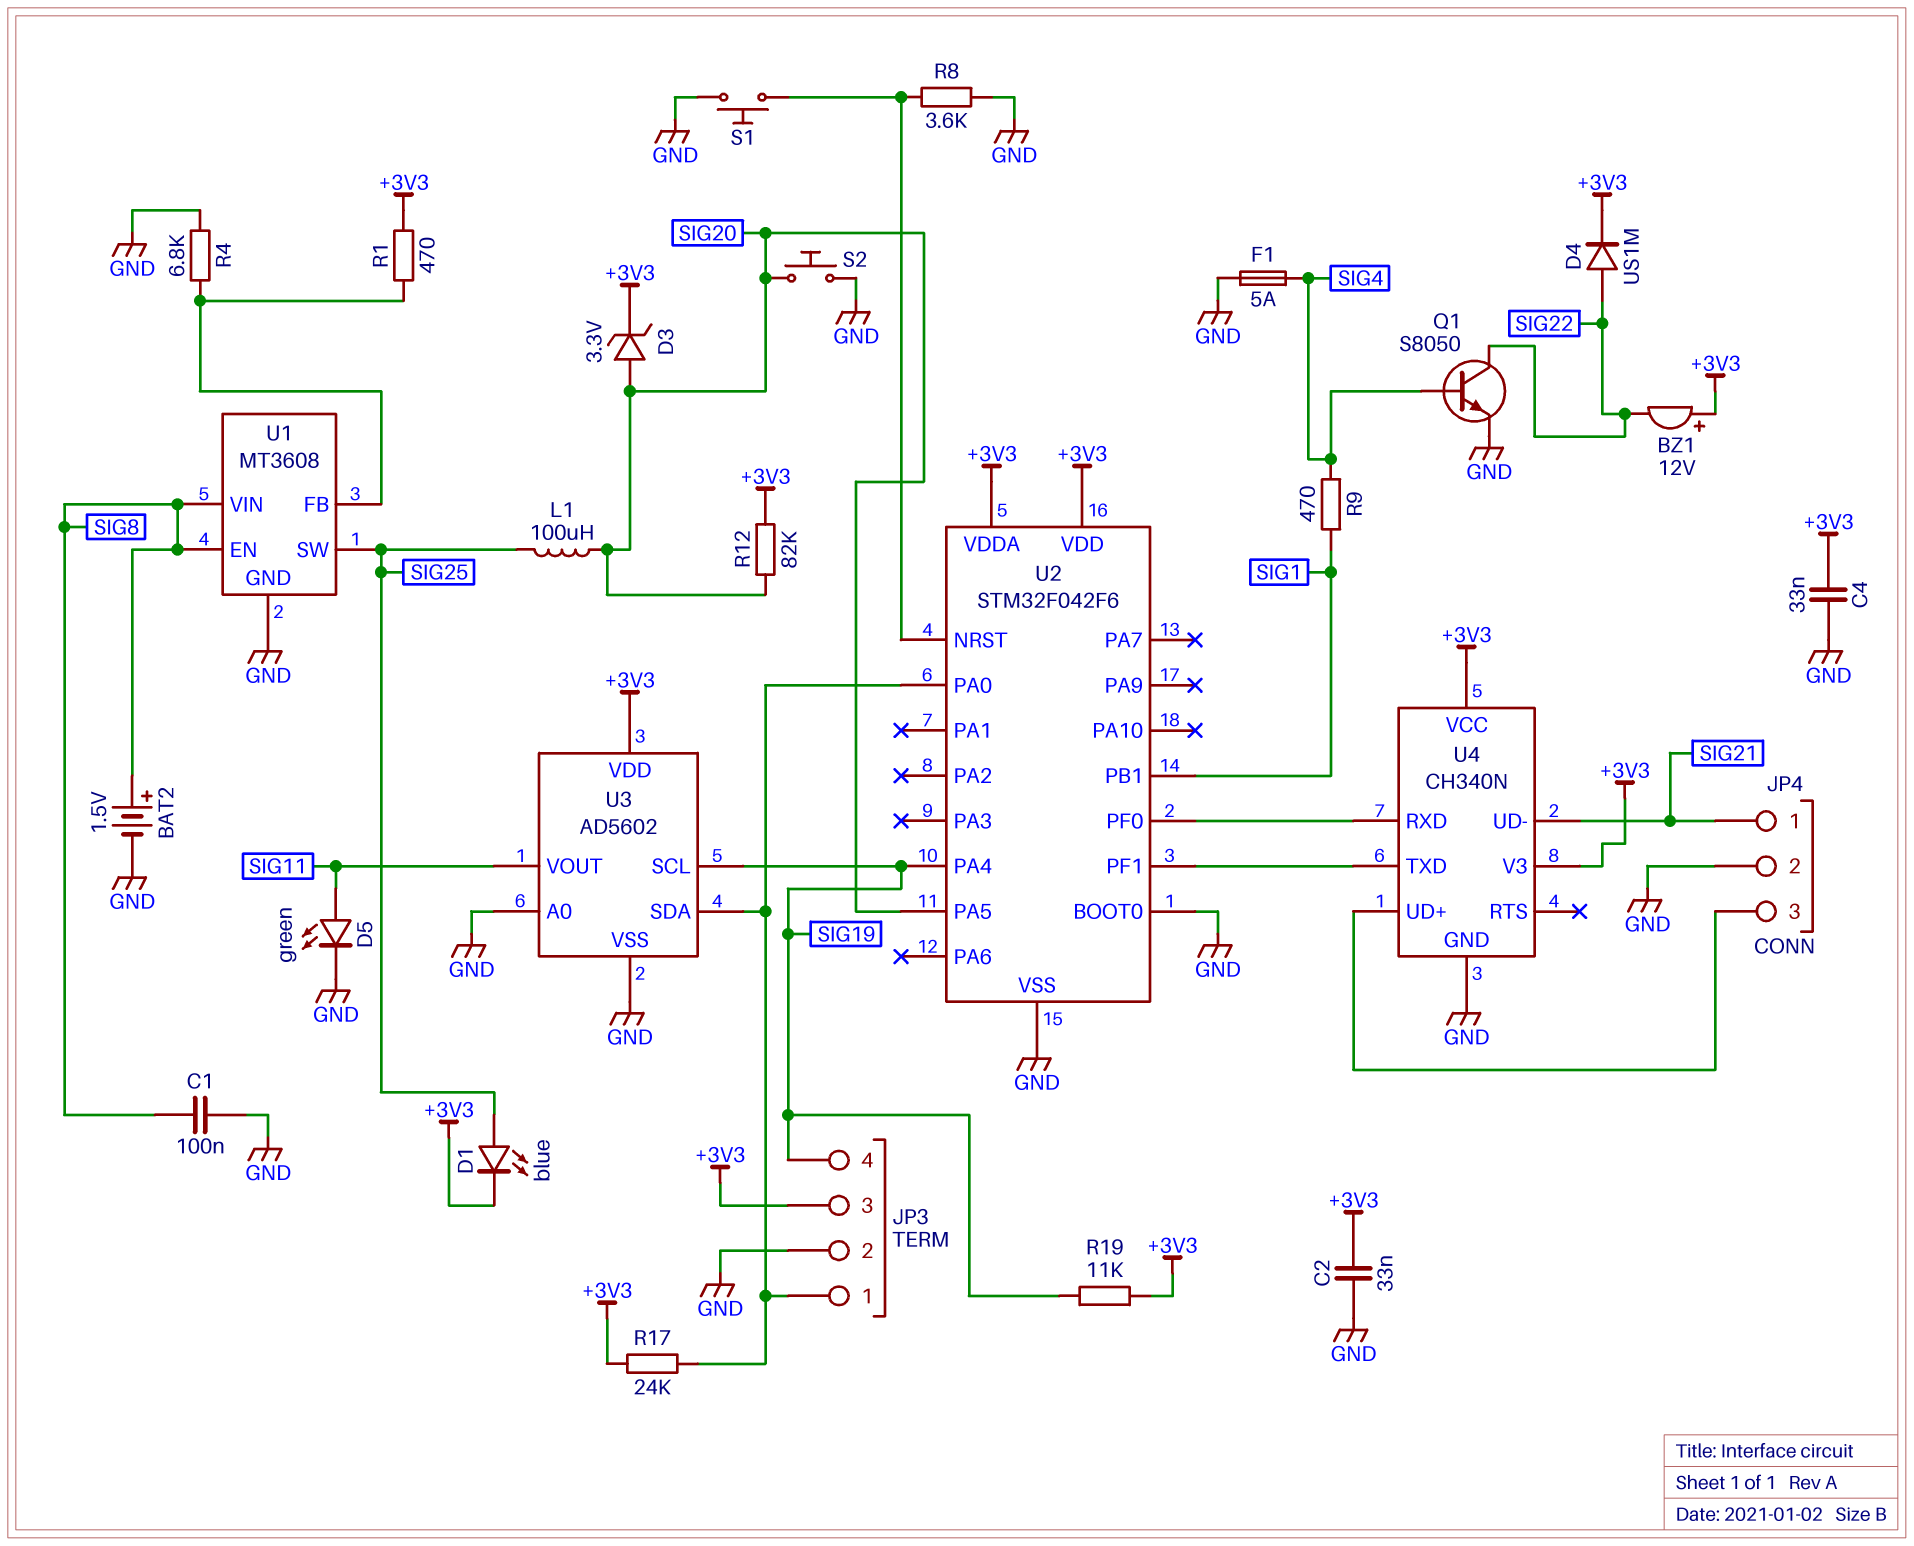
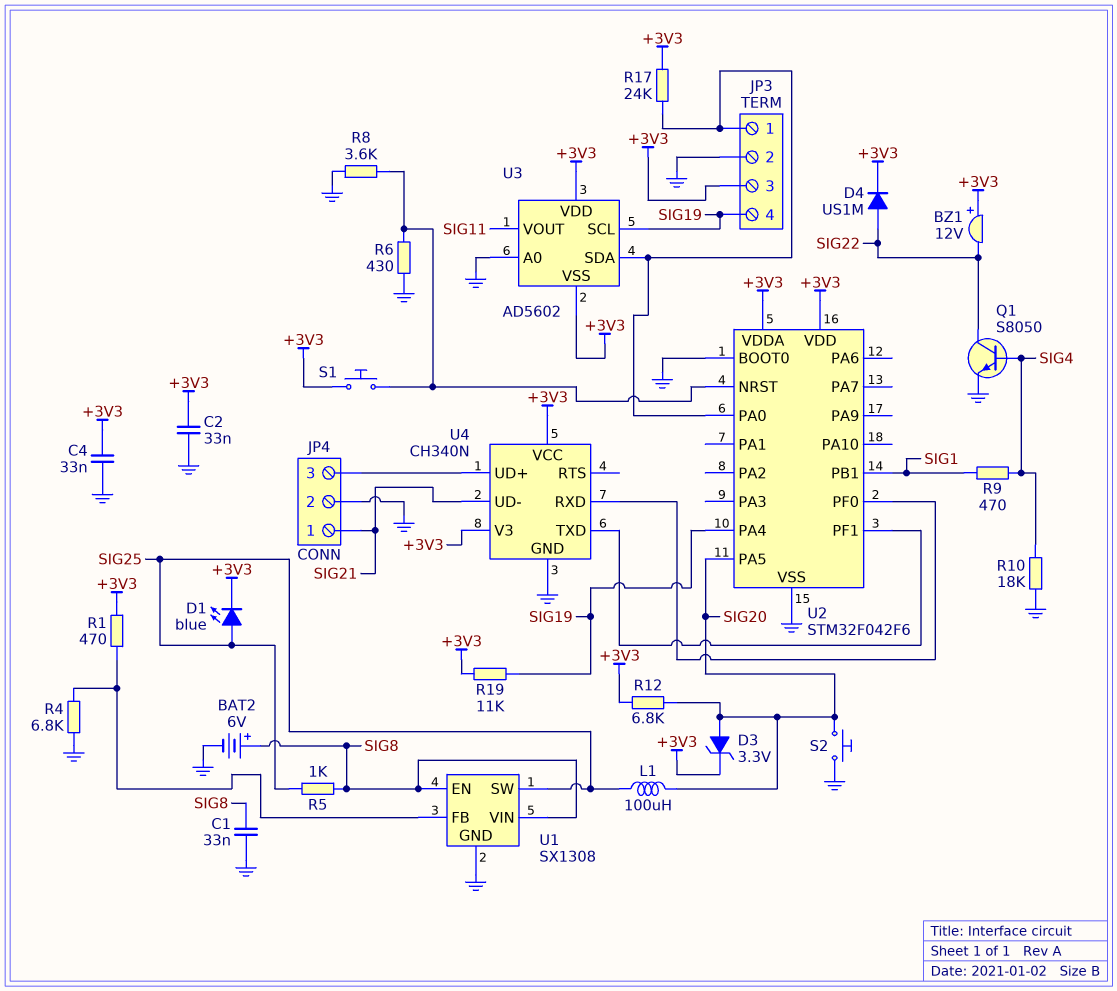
BAT2: 1.5V (plus SIG8, minus GND) -> 6V (plus SIG8, minus GND)
C1: 100nF (GND, SIG8) -> 33nF (GND, SIG8)
D5: LED green (A SIG11, K GND) -> none
F1: 5A (GND, SIG4) -> none
R5: none -> 1k (SIG8, SIG25)
R6: none -> 430 (GND, U2/NRST)
R10: none -> 18k (GND, SIG4)
R12: 82k (+3V3, SIG20) -> 6.8k (+3V3, SIG20)
S1: button (GND, U2/NRST) -> button (+3V3, U2/NRST)
U1: MT3608 -> SX1308
U3 pin VSS: GND -> +3V3

